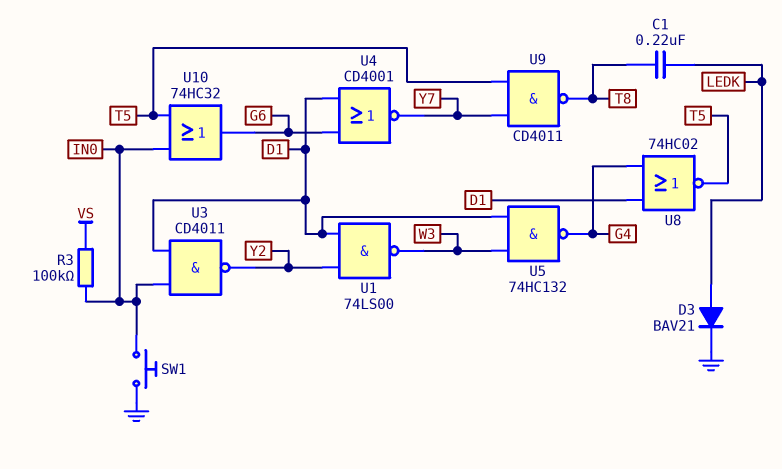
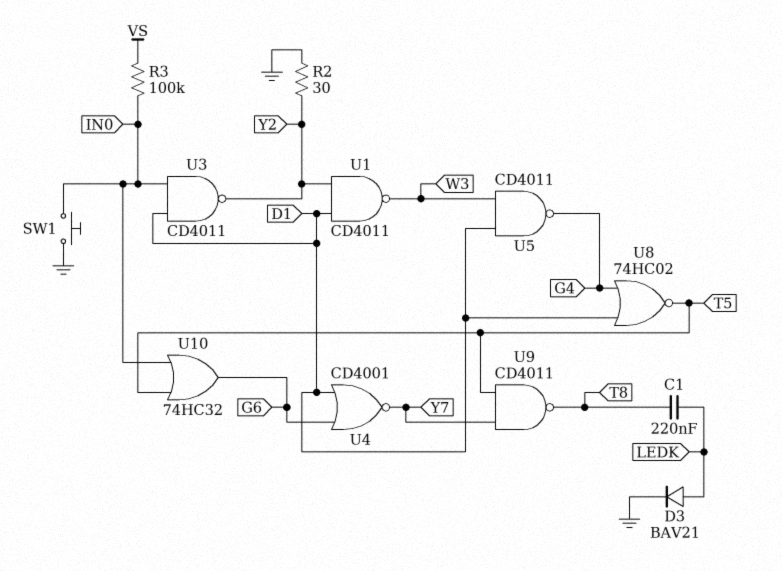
R2: none -> 30 (GND, Y2)
U1: NAND 74LS00 (in D1, in Y2, out W3) -> NAND CD4011 (in D1, in Y2, out W3)
U5: NAND 74HC132 (in D1, in W3, out G4) -> NAND CD4011 (in D1, in W3, out G4)

